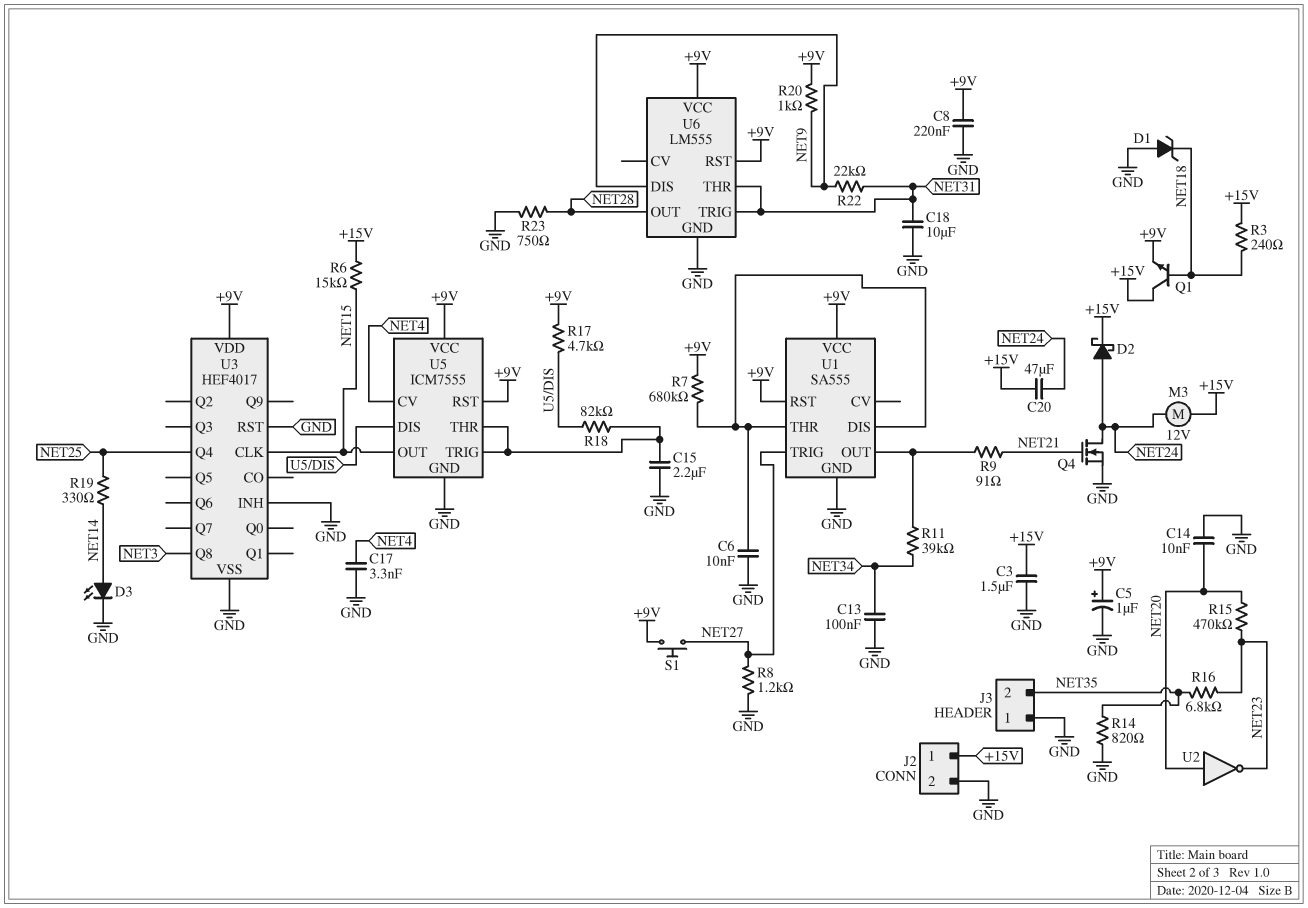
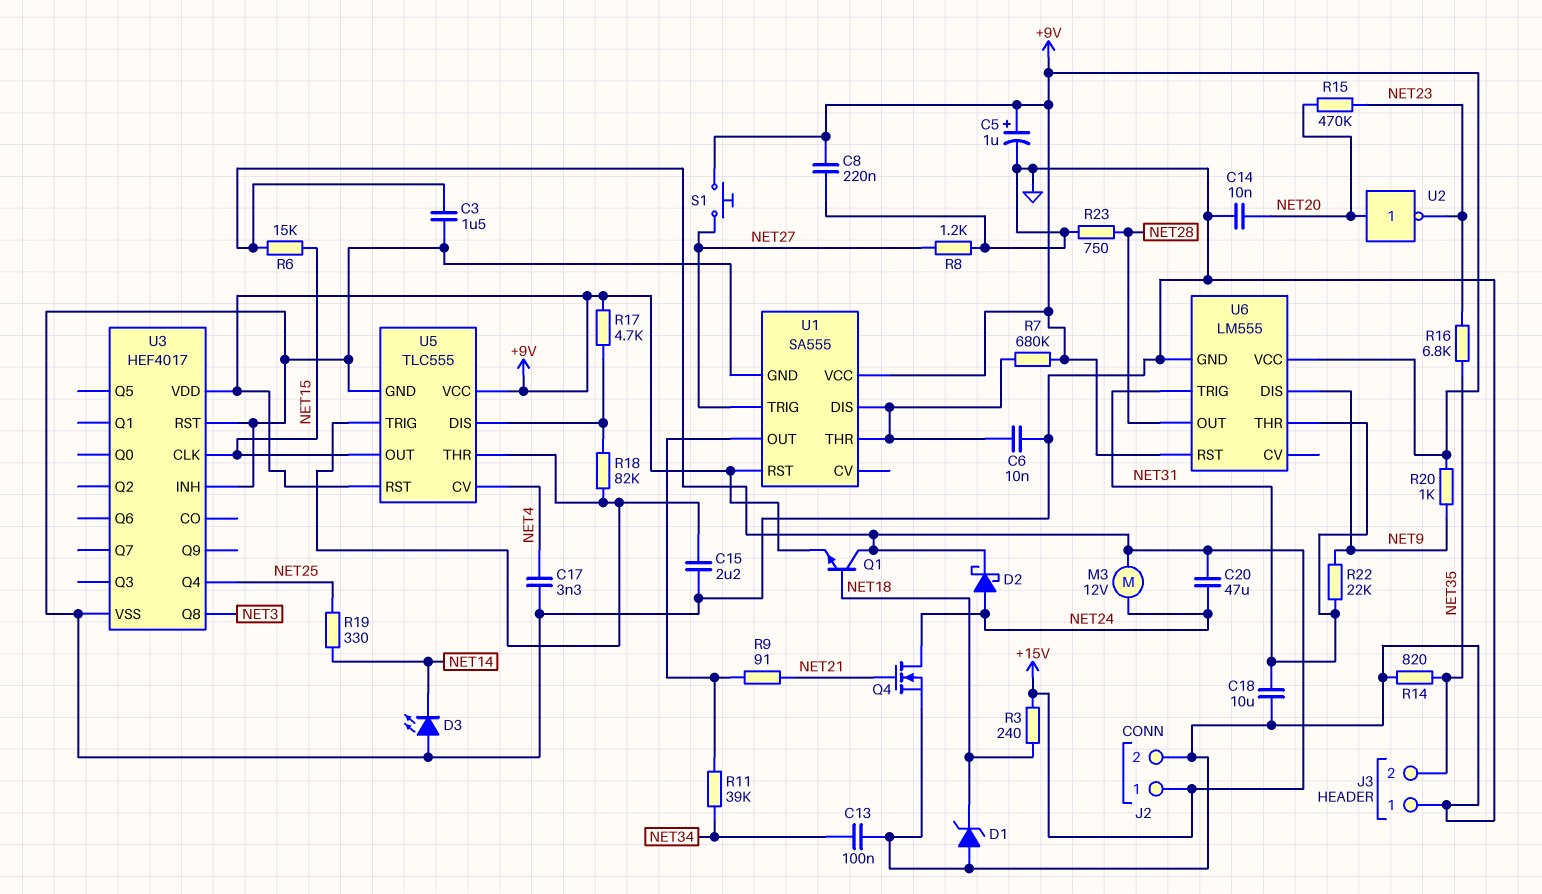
D3: LED (A NET14, K GND) -> LED (A GND, K NET14)
U5: ICM7555 -> TLC555

